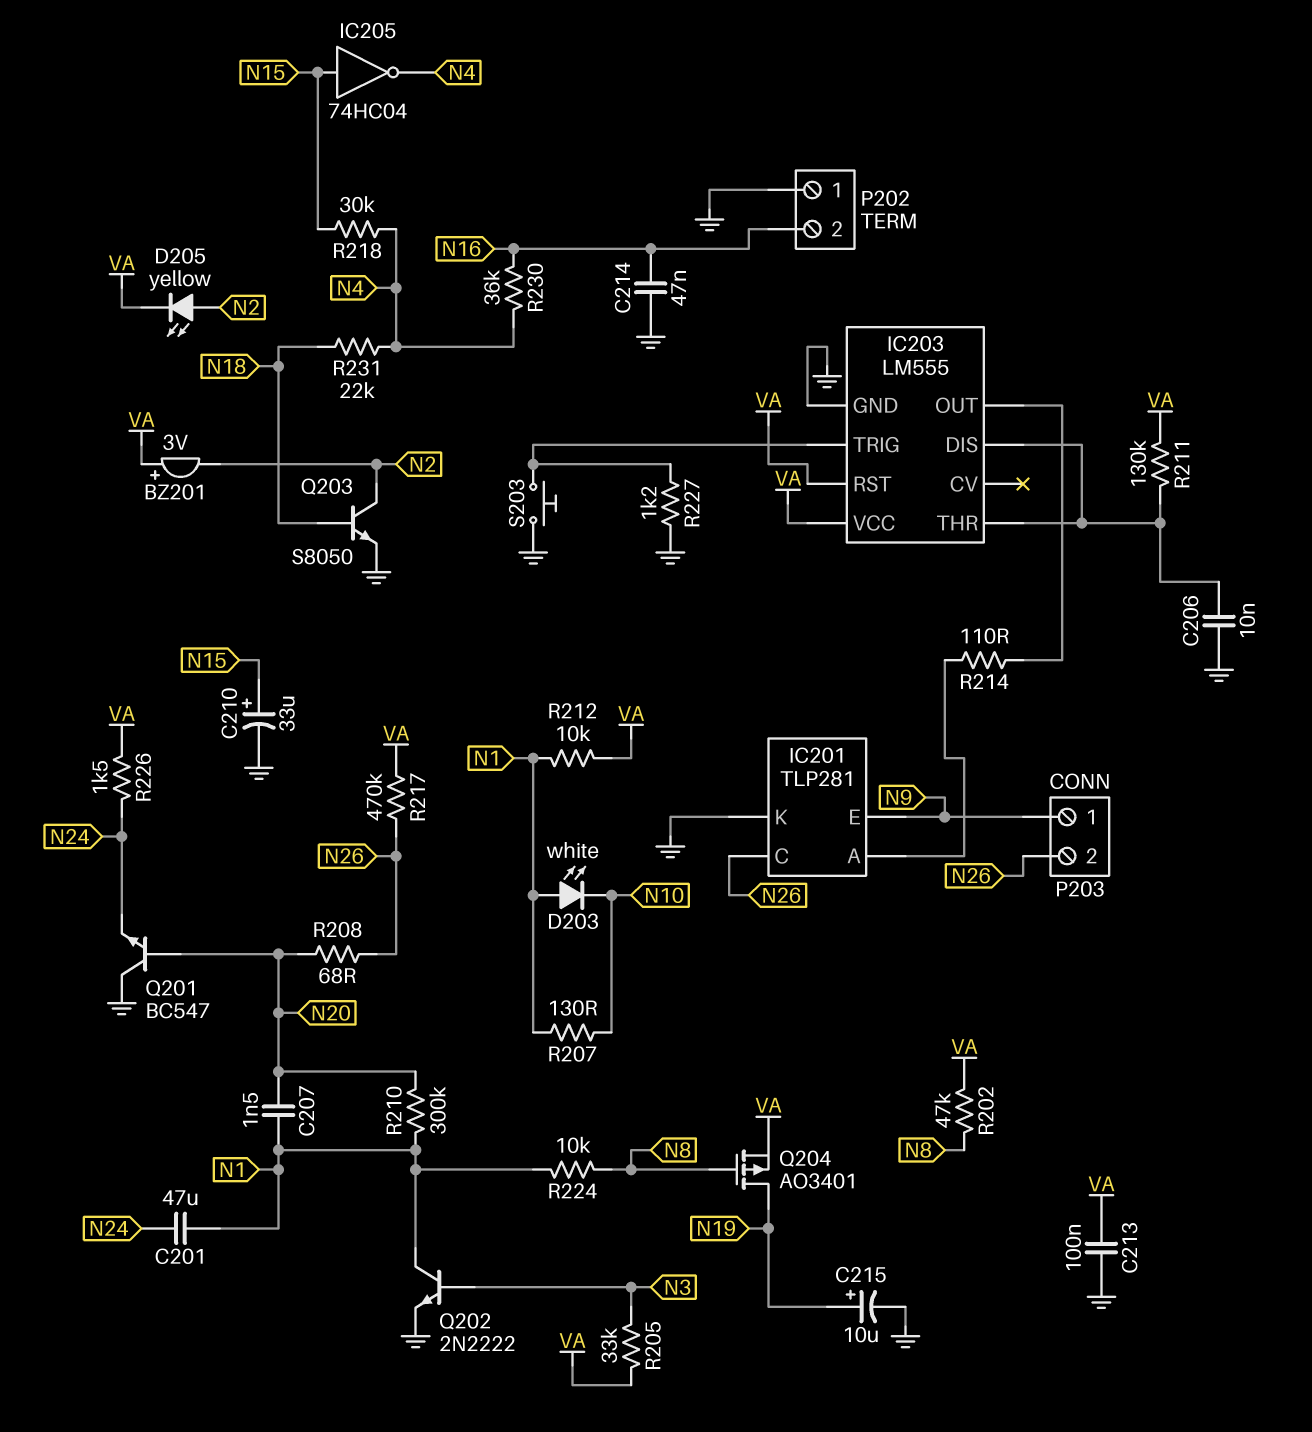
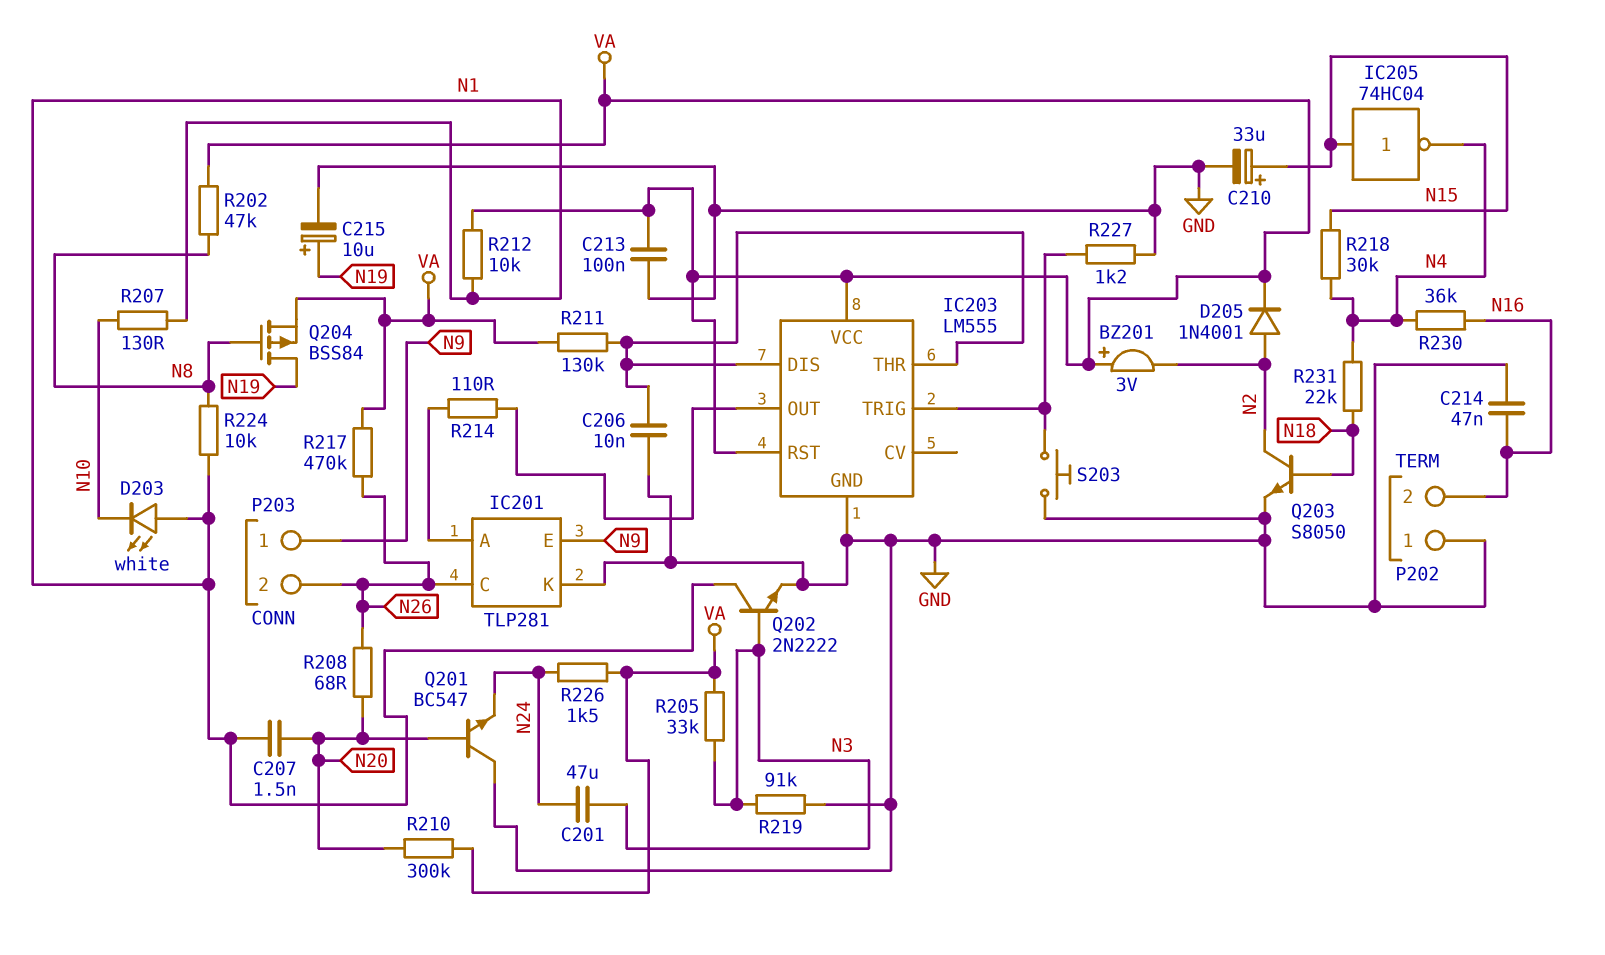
C201: 47uF (N1, N24) -> 47uF (N3, N24)
D205: LED yellow (A N2, K VA) -> diode 1N4001 (A N2, K VA)
Q204: PMOS AO3401 (G N8, D N19, S VA) -> PMOS BSS84 (G N8, D N19, S VA)
R210: 300k (N1, N20) -> 300k (N20, VA)
R219: none -> 91k (GND, N3)

